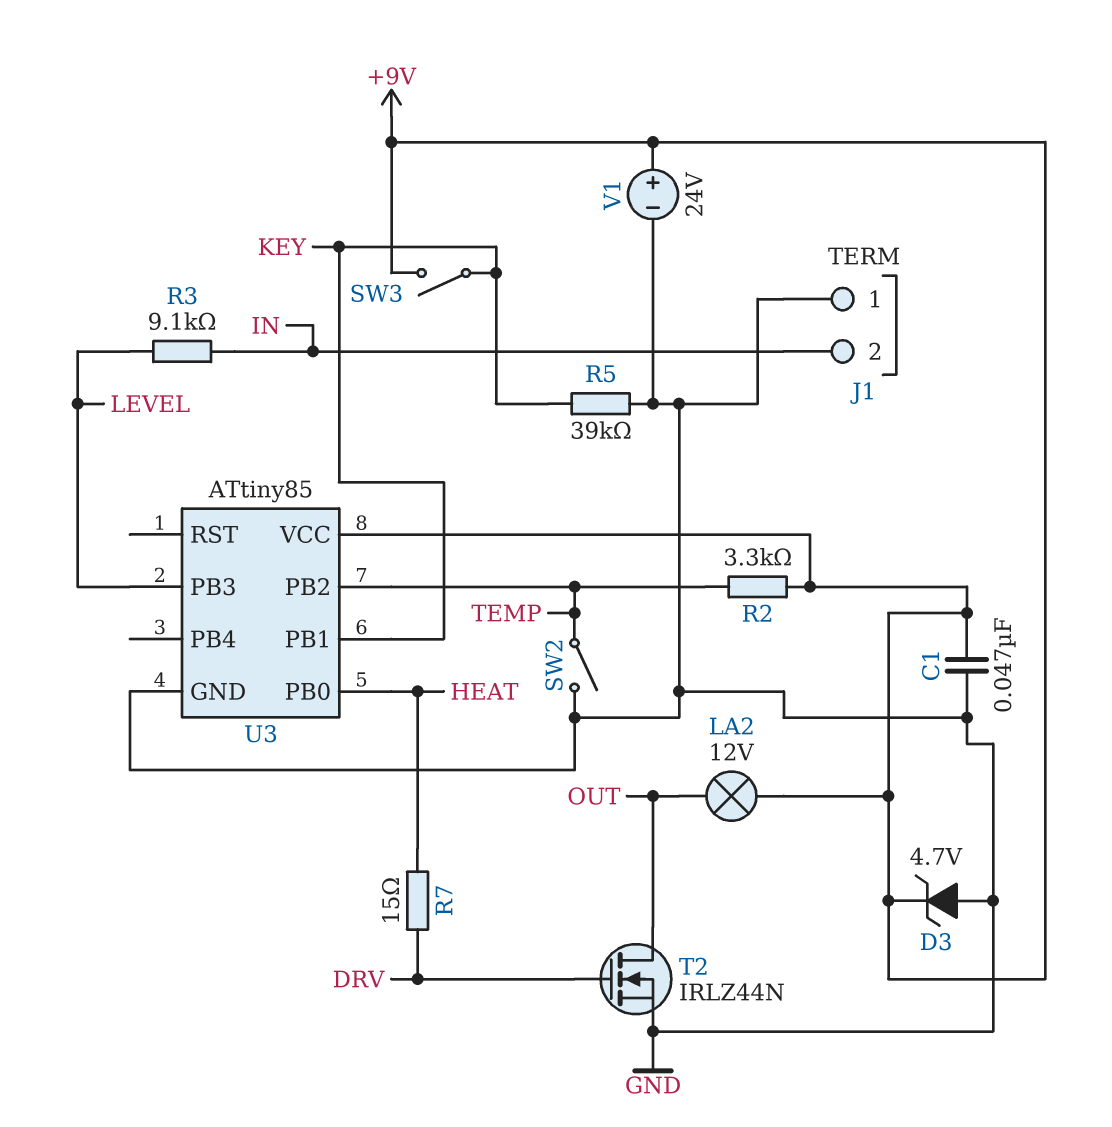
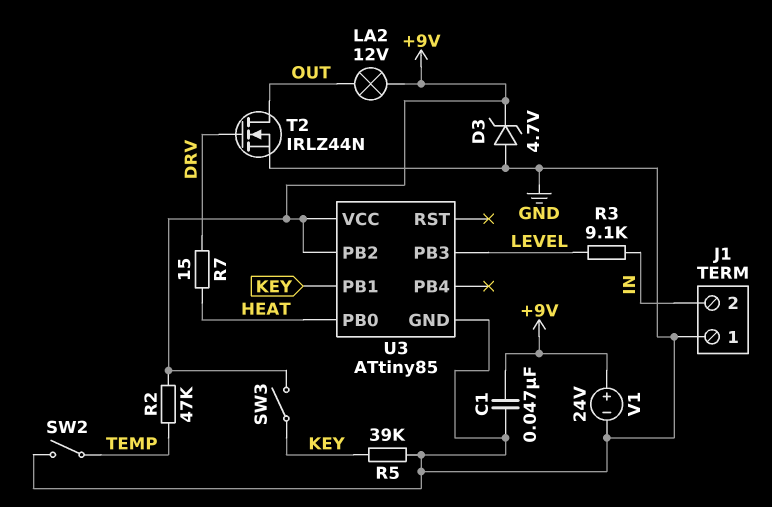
R2: 3.3k (+9V, TEMP) -> 47k (+9V, TEMP)
U3 pin PB2: TEMP -> +9V

